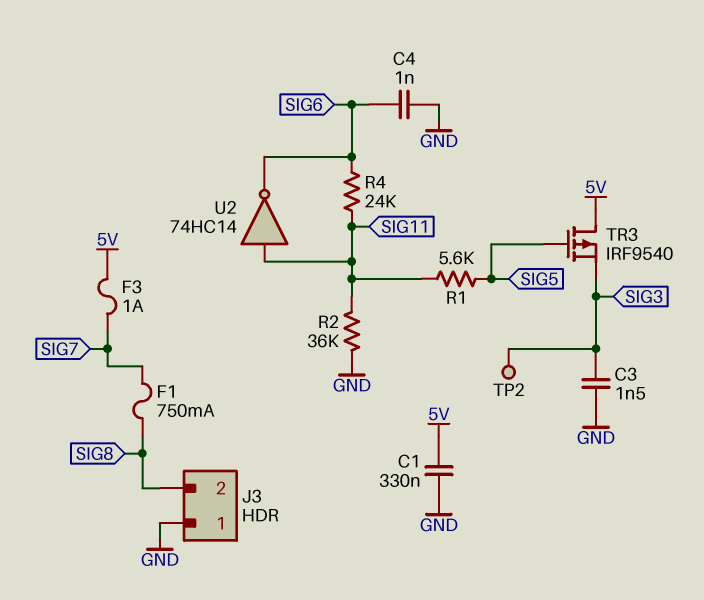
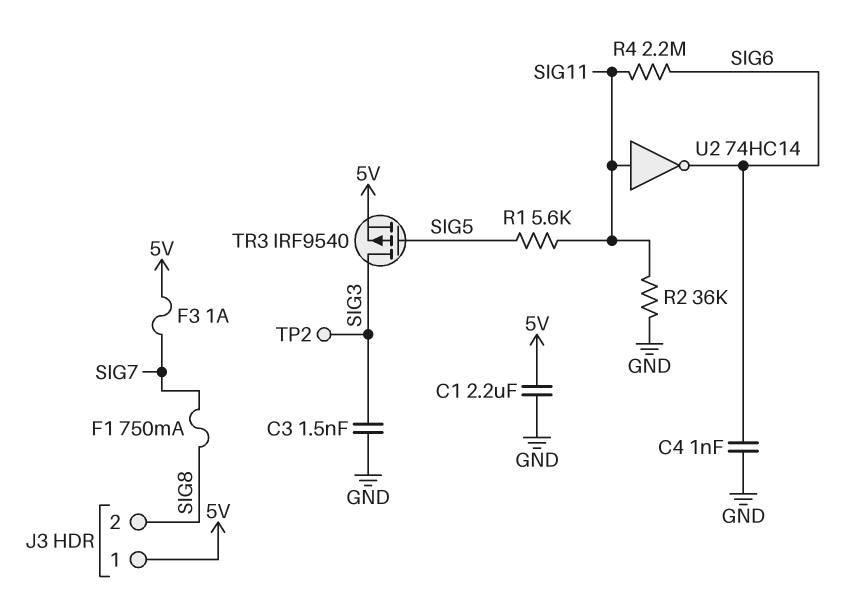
C1: 330nF (5V, GND) -> 2.2uF (5V, GND)
J3 pin 1: GND -> 5V
R4: 24k (SIG6, SIG11) -> 2.2M (SIG6, SIG11)
TR3: PMOS IRF9540 (G SIG5, D 5V, S SIG3) -> PMOS IRF9540 (G SIG5, D SIG3, S 5V)

